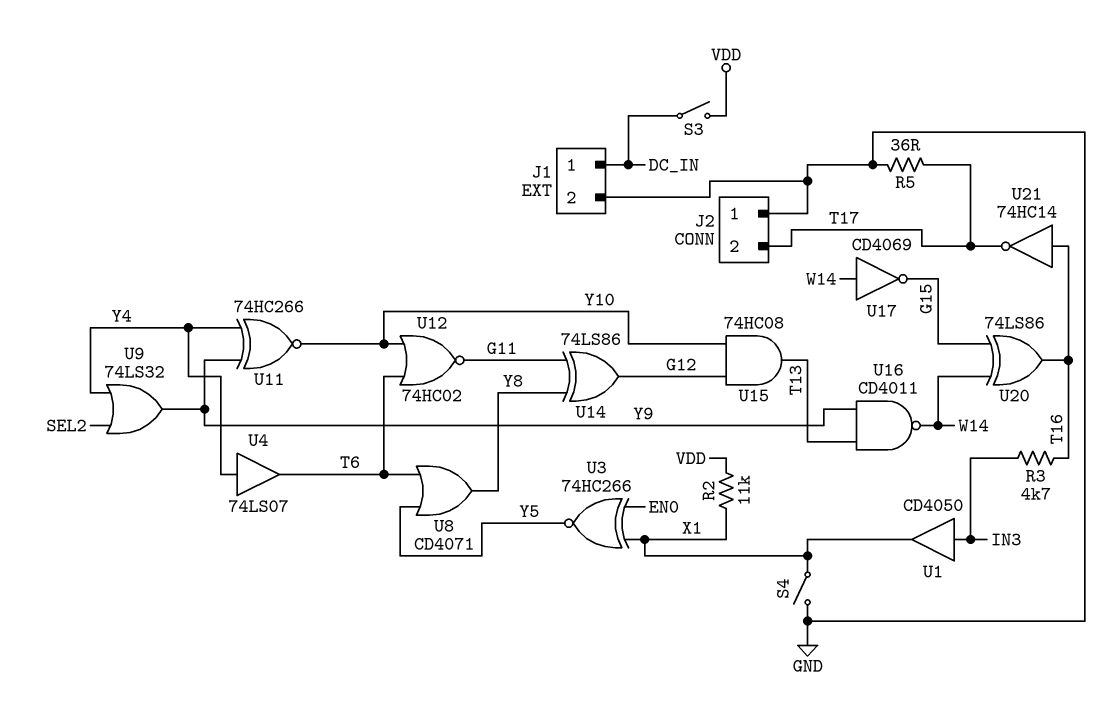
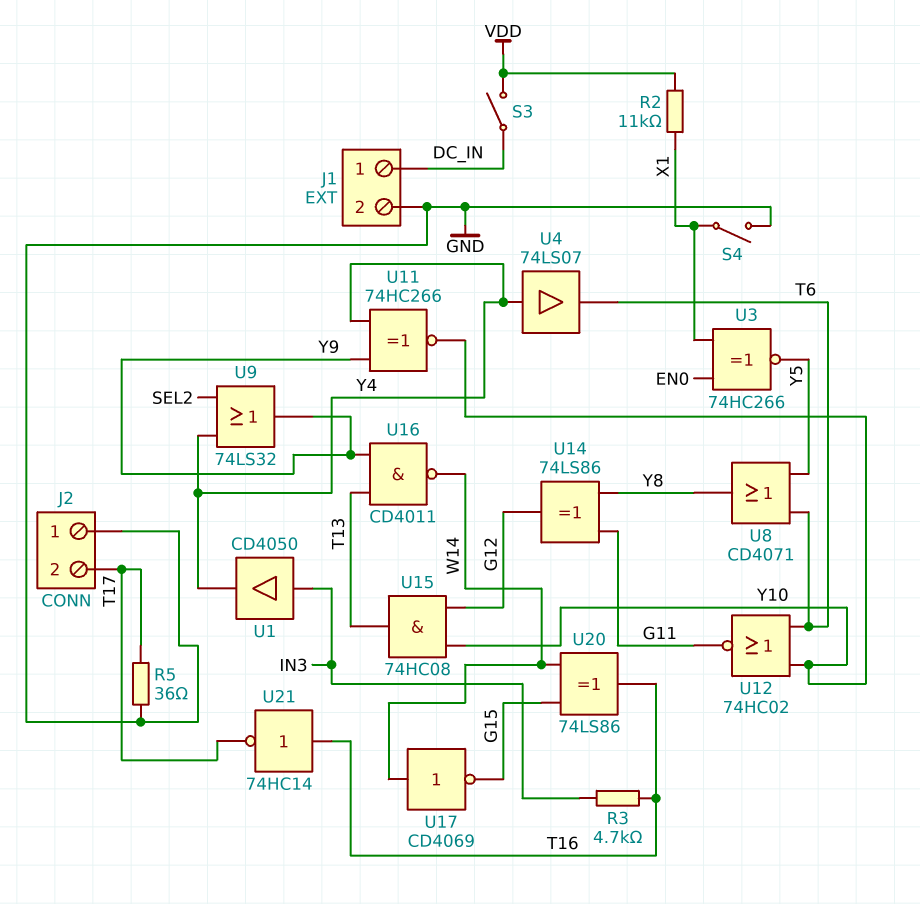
U1: buffer CD4050 (in IN3, out X1) -> buffer CD4050 (in IN3, out Y4)

